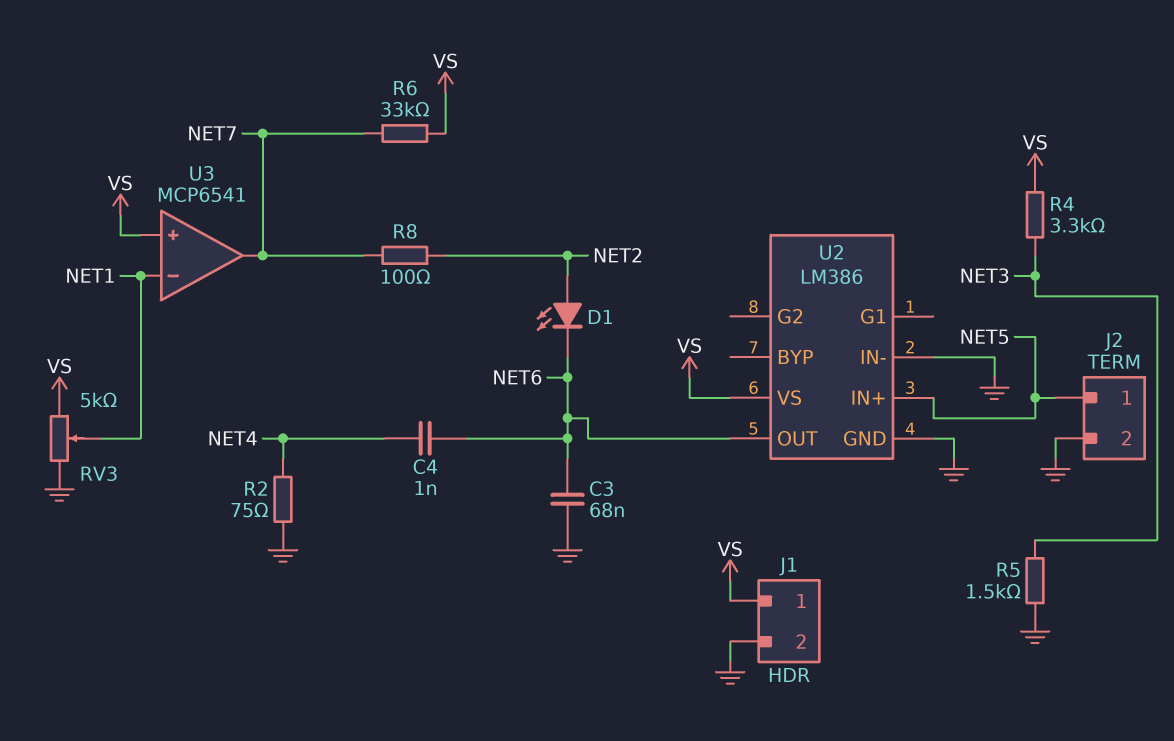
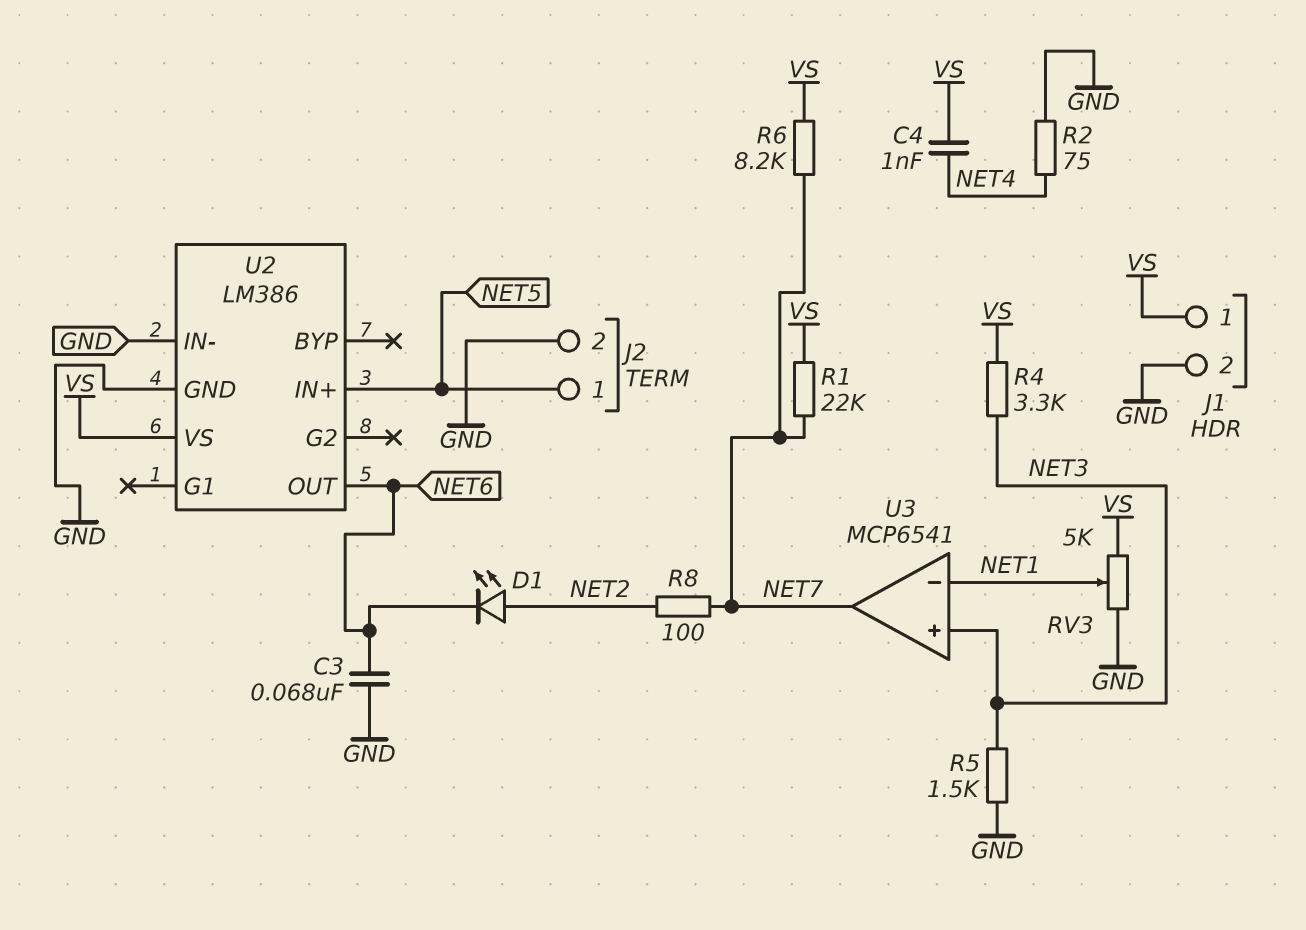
C4: 1nF (NET4, NET6) -> 1nF (NET4, VS)
R1: none -> 22k (NET7, VS)
R6: 33k (NET7, VS) -> 8.2k (NET7, VS)
U3 pin in+: VS -> NET3

